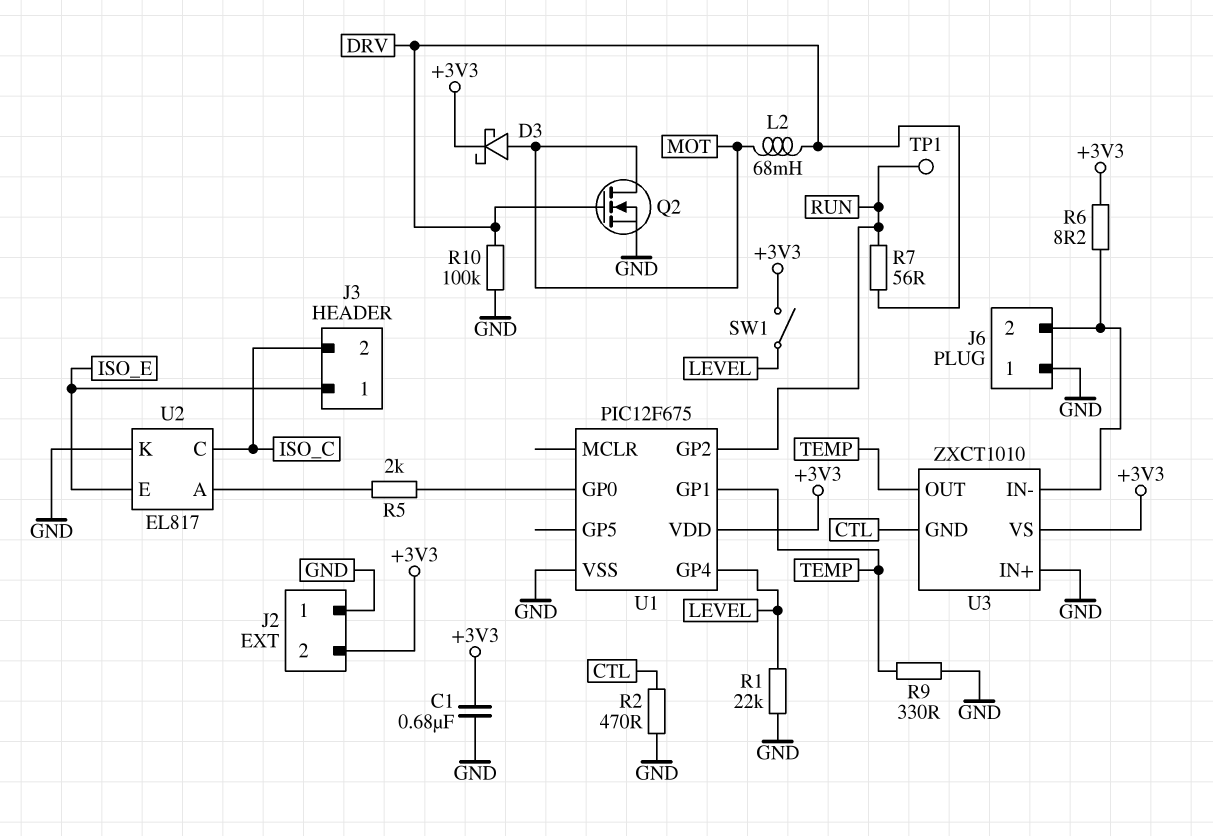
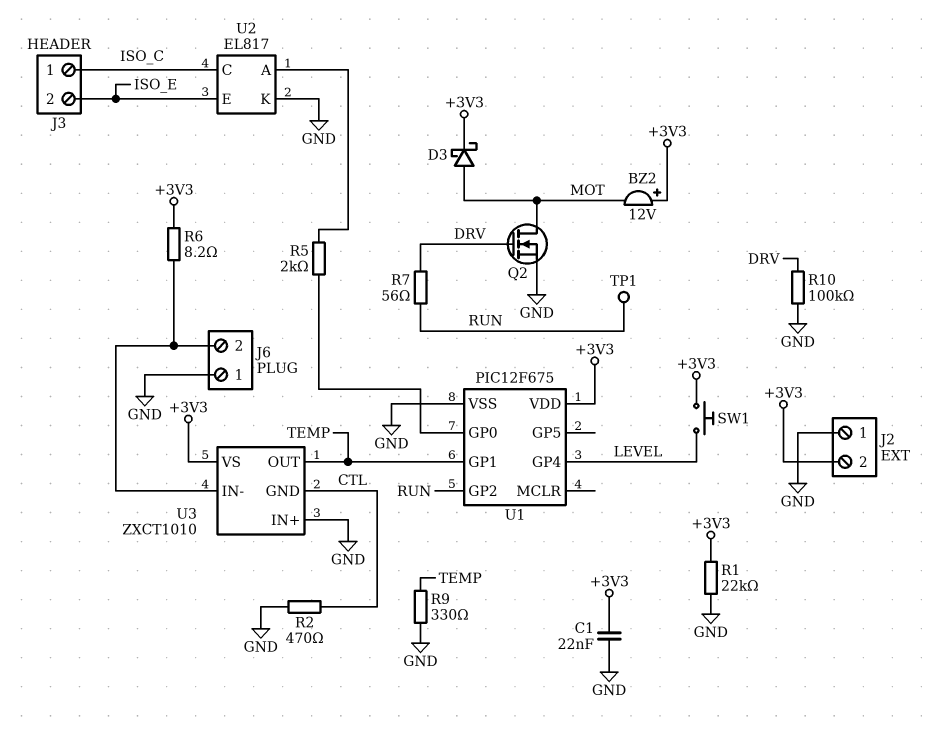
BZ2: none -> buzzer 12V (plus +3V3, minus MOT)
C1: 680nF (+3V3, GND) -> 22nF (+3V3, GND)
J3 pin 1: ISO_E -> ISO_C
J3 pin 2: ISO_C -> ISO_E
L2: 68mH (DRV, MOT) -> none
R1: 22k (GND, LEVEL) -> 22k (+3V3, GND)
SW1: switch (+3V3, LEVEL) -> button (+3V3, LEVEL)

